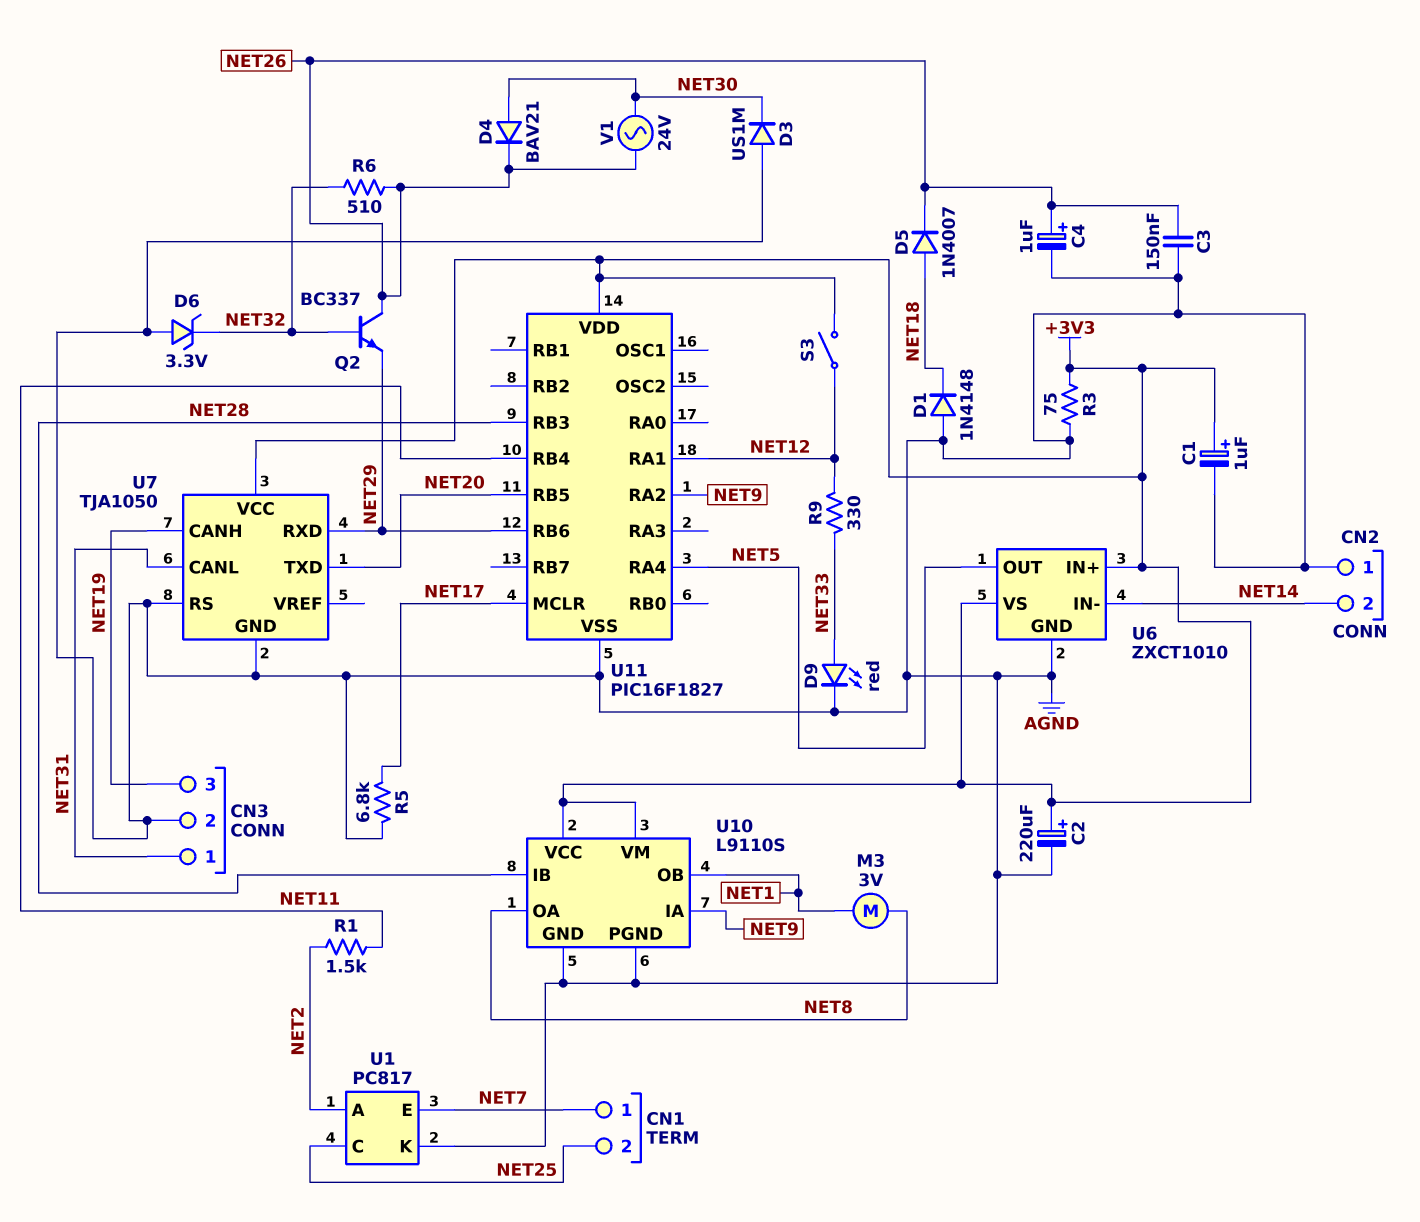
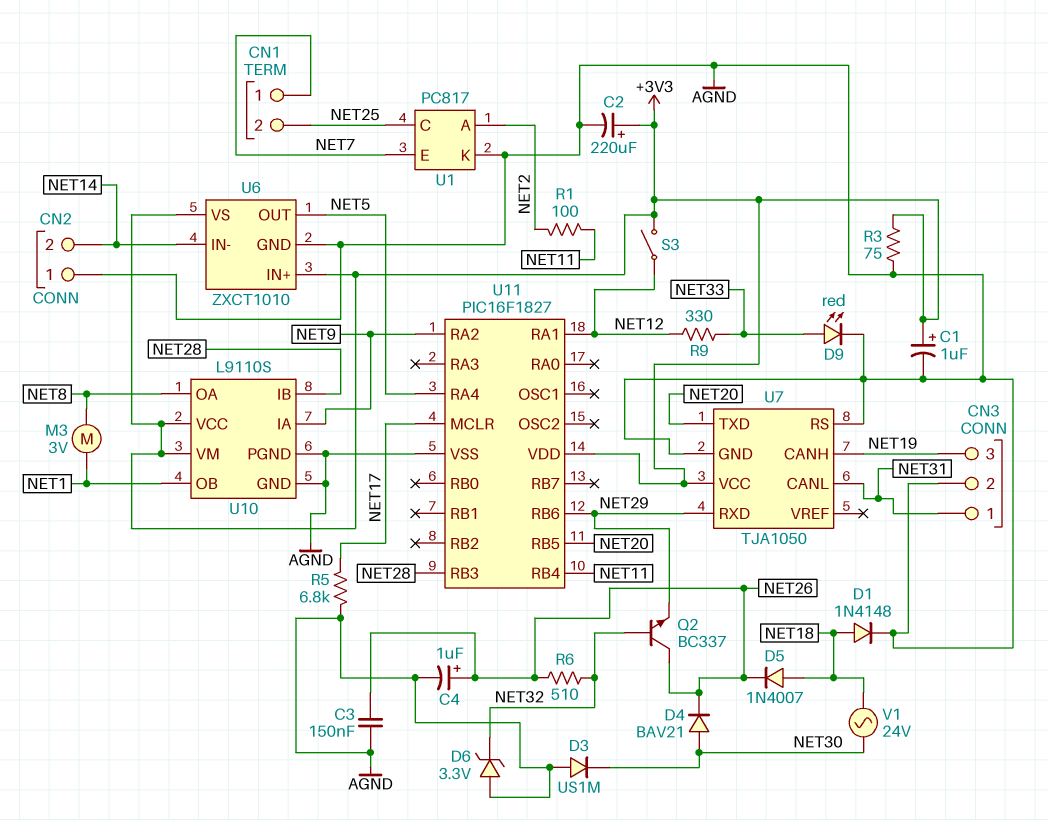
D1: diode 1N4148 (A AGND, K NET18) -> diode 1N4148 (A NET18, K AGND)
R1: 1.5k (NET2, NET11) -> 100 (NET2, NET11)
V1: AC 24V (NET26, NET30) -> AC 24V (NET18, NET30)

